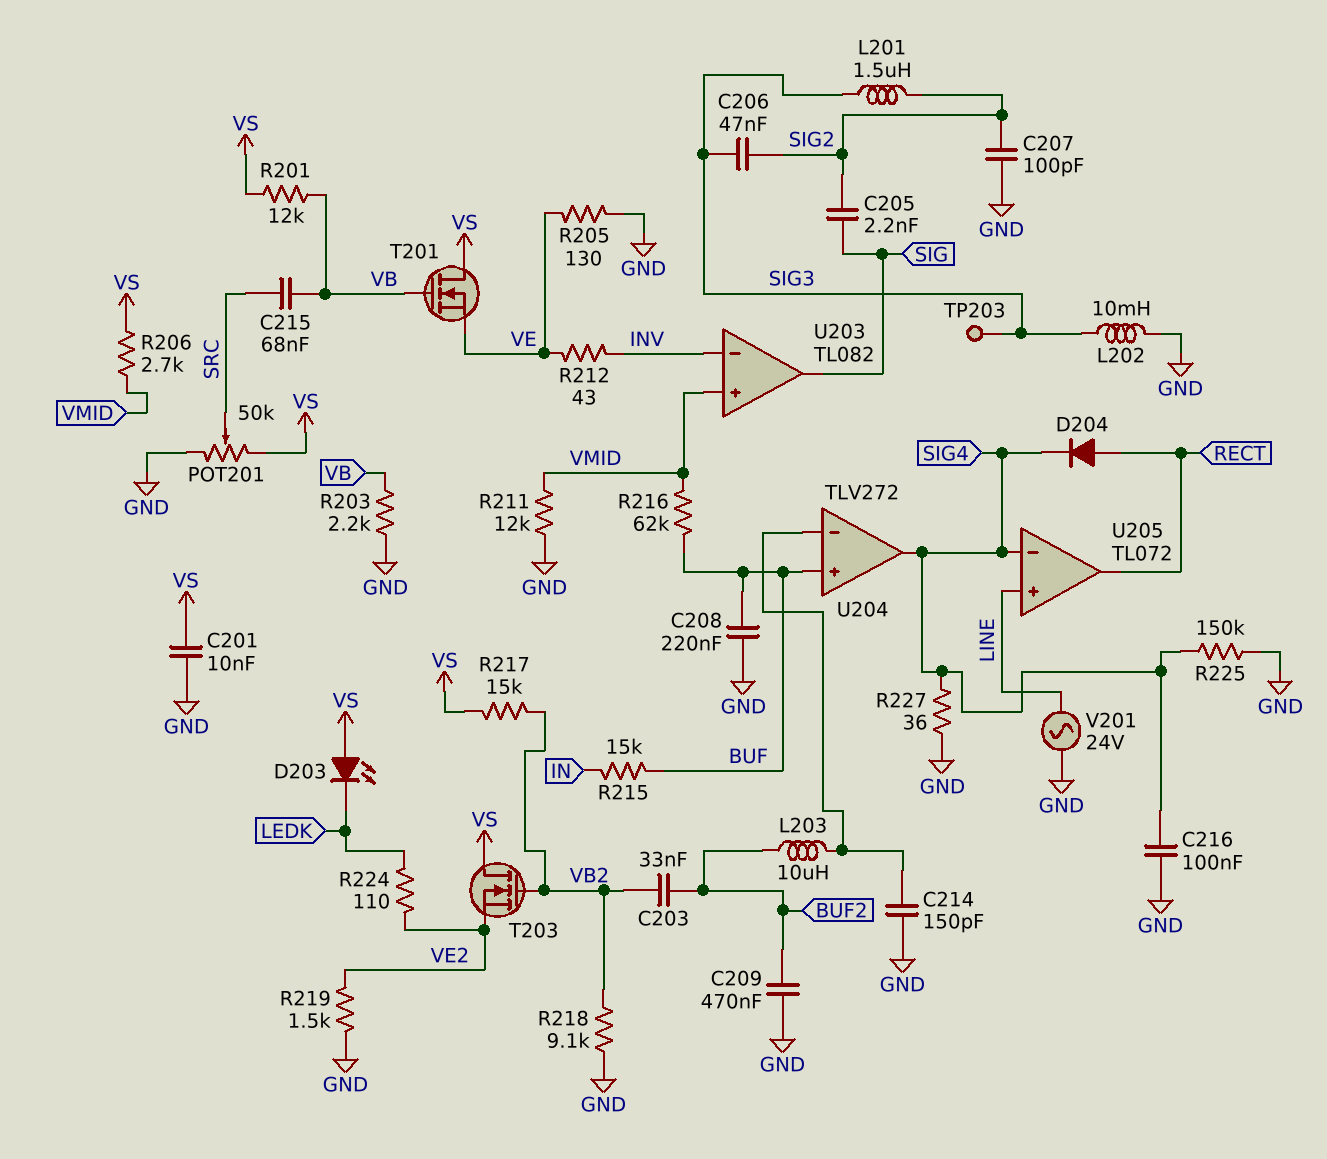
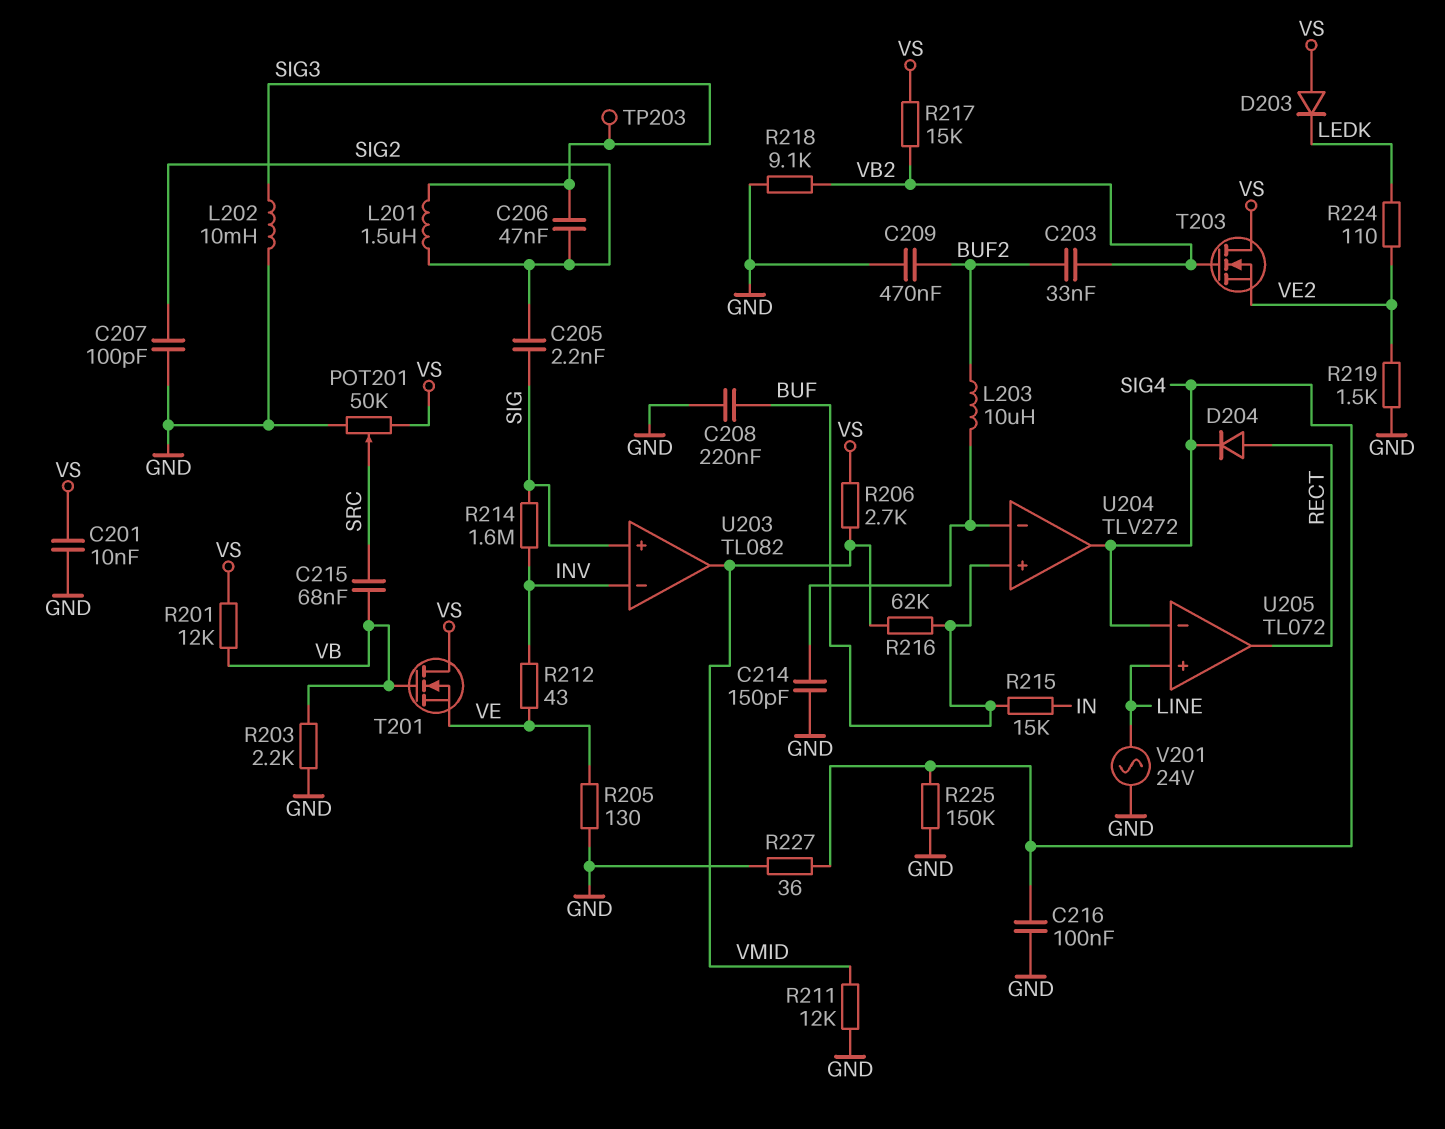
D203: LED (A VS, K LEDK) -> diode (A VS, K LEDK)
R214: none -> 1.6M (INV, SIG)
U203 pin in+: VMID -> SIG
U203 pin out: SIG -> VMID

